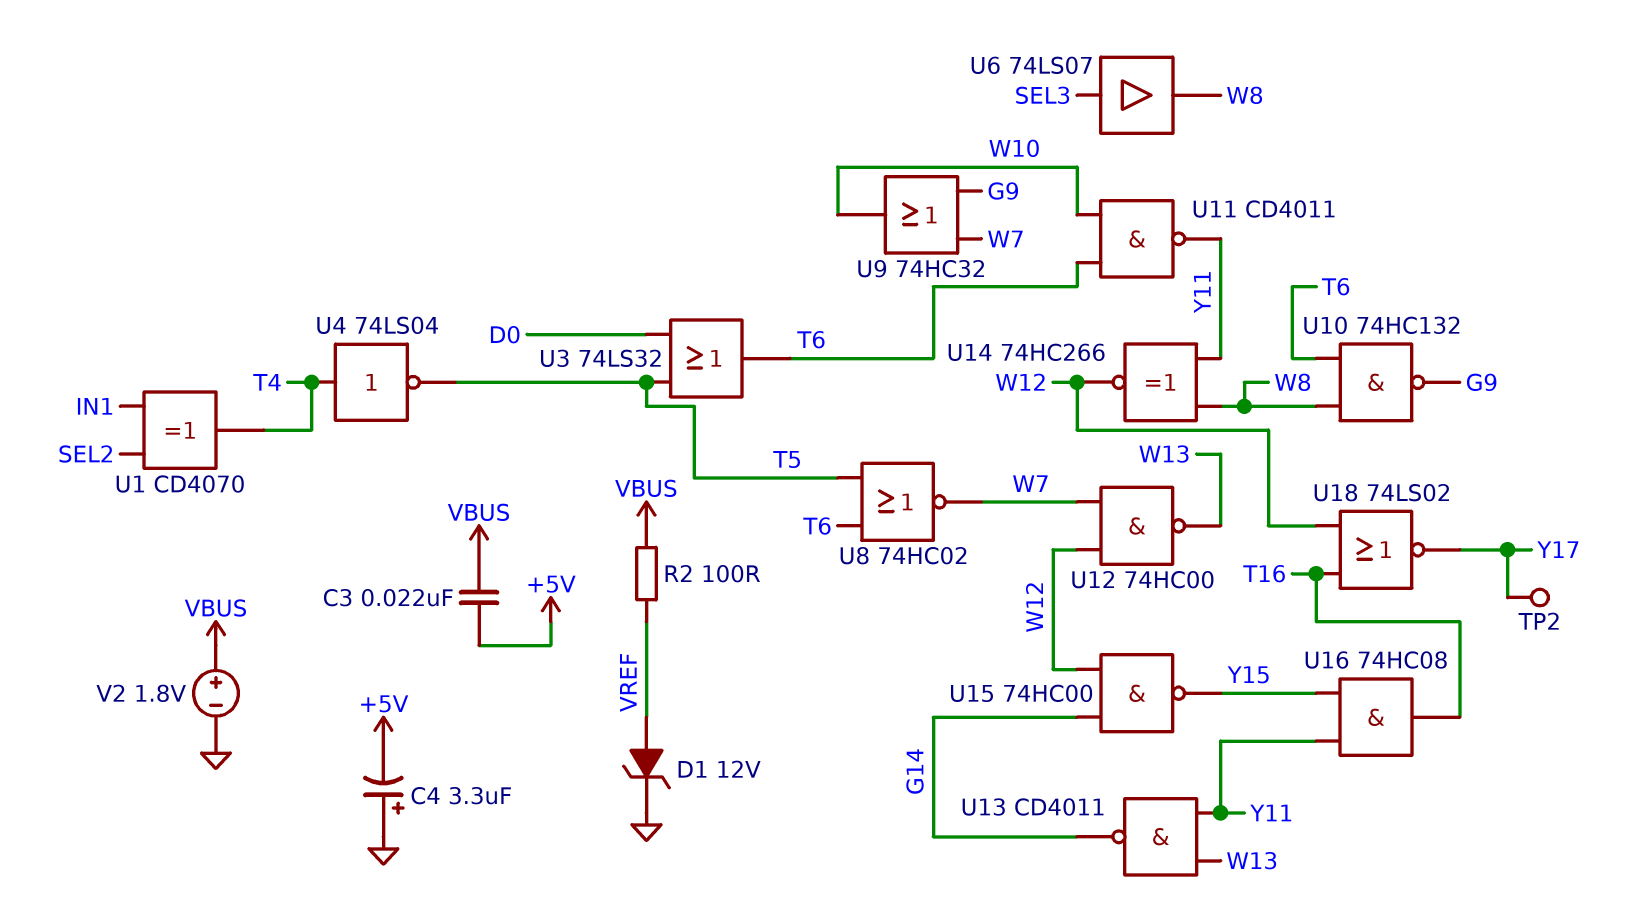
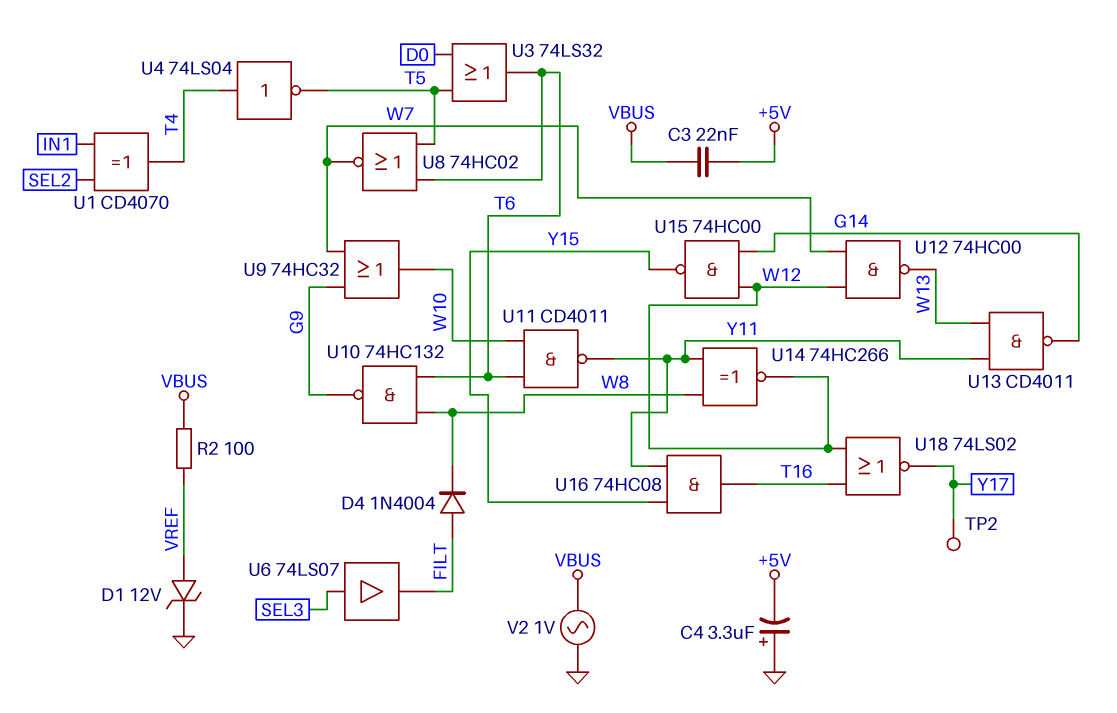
D4: none -> diode 1N4004 (A FILT, K W8)
U6: buffer 74LS07 (in SEL3, out W8) -> buffer 74LS07 (in SEL3, out FILT)
V2: 1.8V (plus VBUS, minus GND) -> AC 1V (GND, VBUS)

